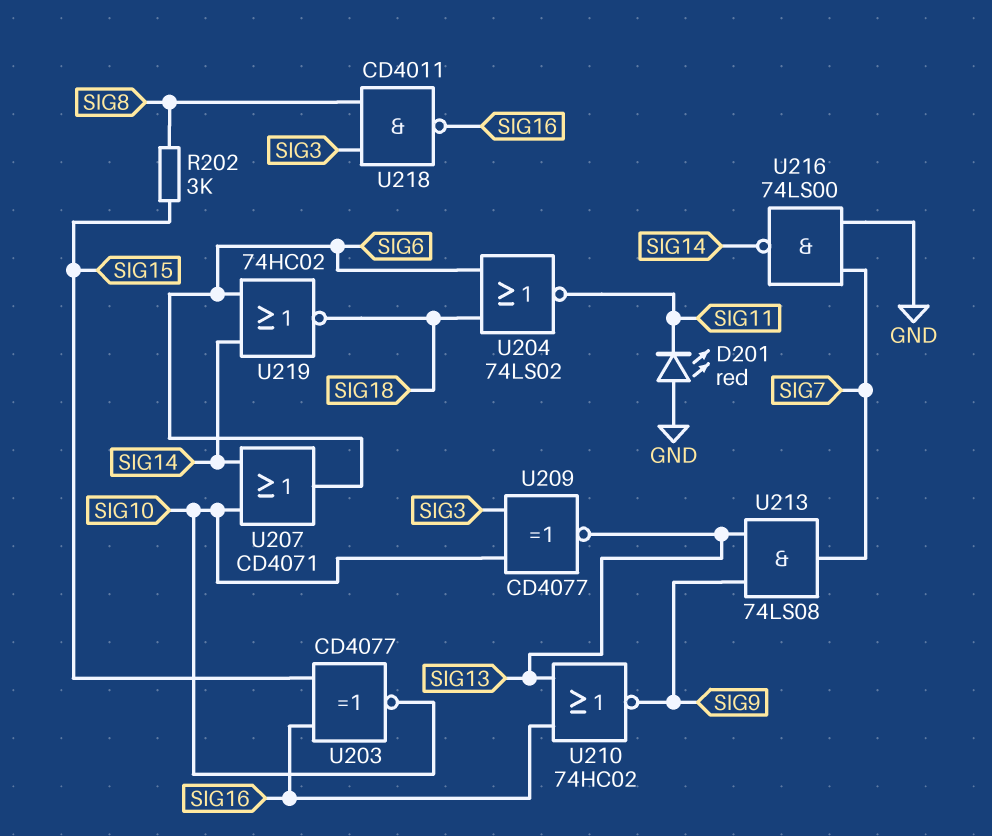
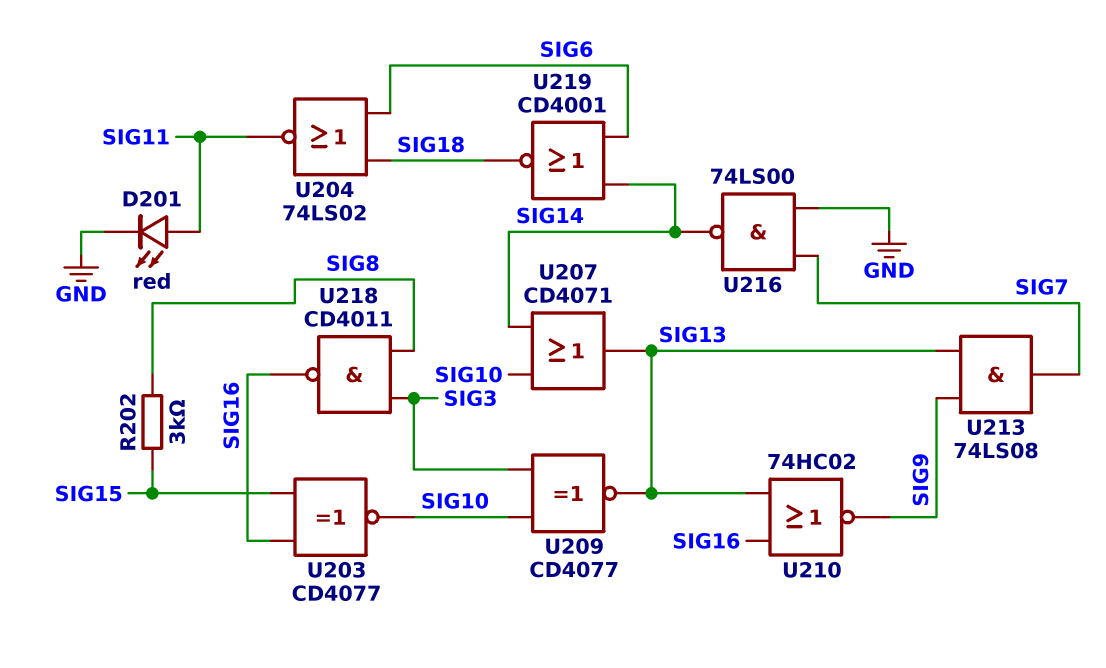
D201: LED red (A GND, K SIG11) -> LED red (A SIG11, K GND)
U207: OR CD4071 (in SIG10, in SIG14, out SIG6) -> OR CD4071 (in SIG10, in SIG14, out SIG13)
U219: NOR 74HC02 (in SIG6, in SIG14, out SIG18) -> NOR CD4001 (in SIG6, in SIG14, out SIG18)

